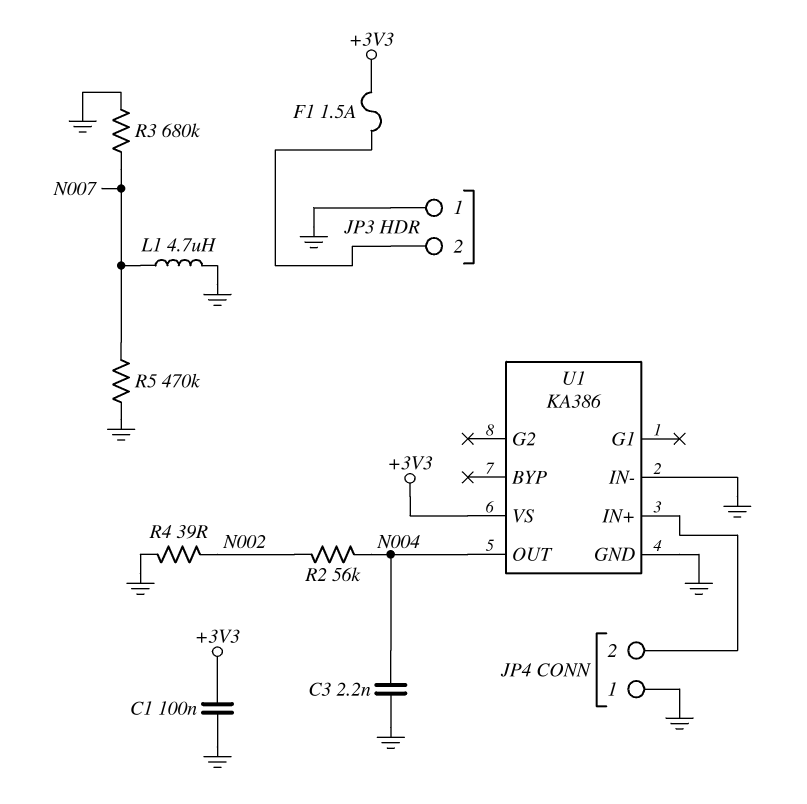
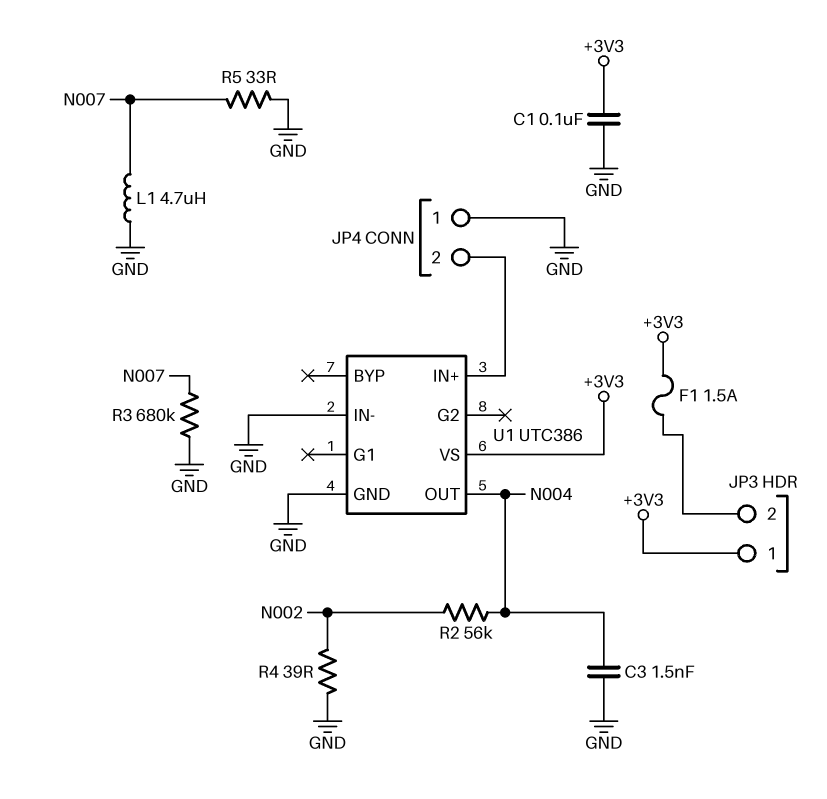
C3: 2.2nF (GND, N004) -> 1.5nF (GND, N004)
JP3 pin 1: GND -> +3V3
R5: 470k (GND, N007) -> 33 (GND, N007)
U1: KA386 -> UTC386

